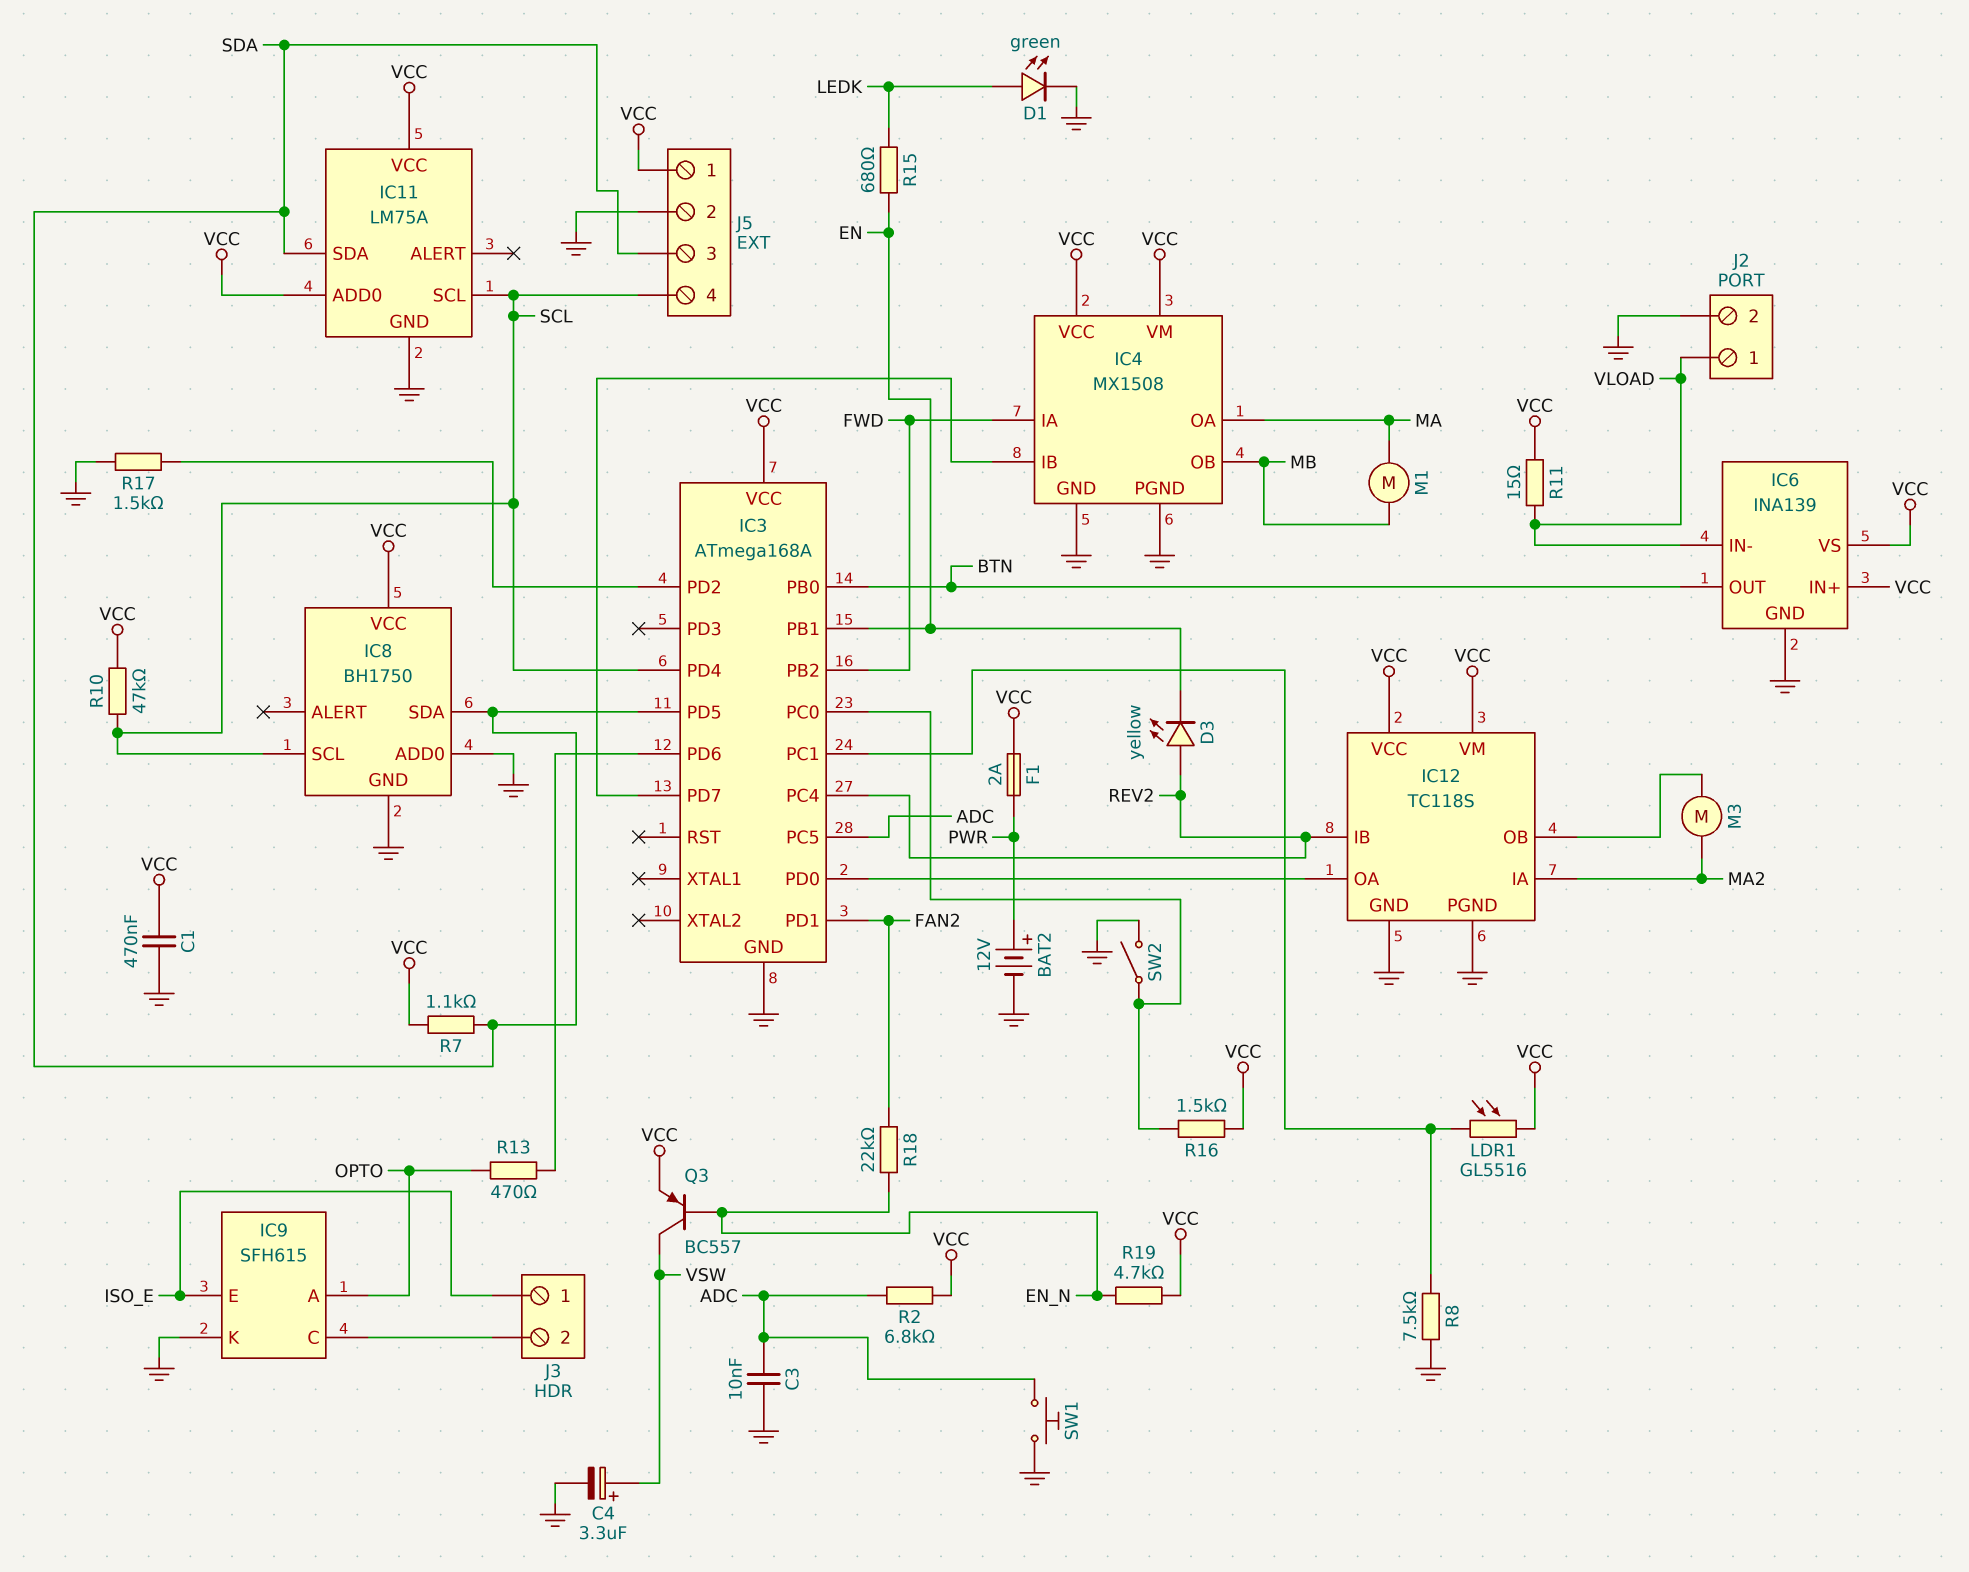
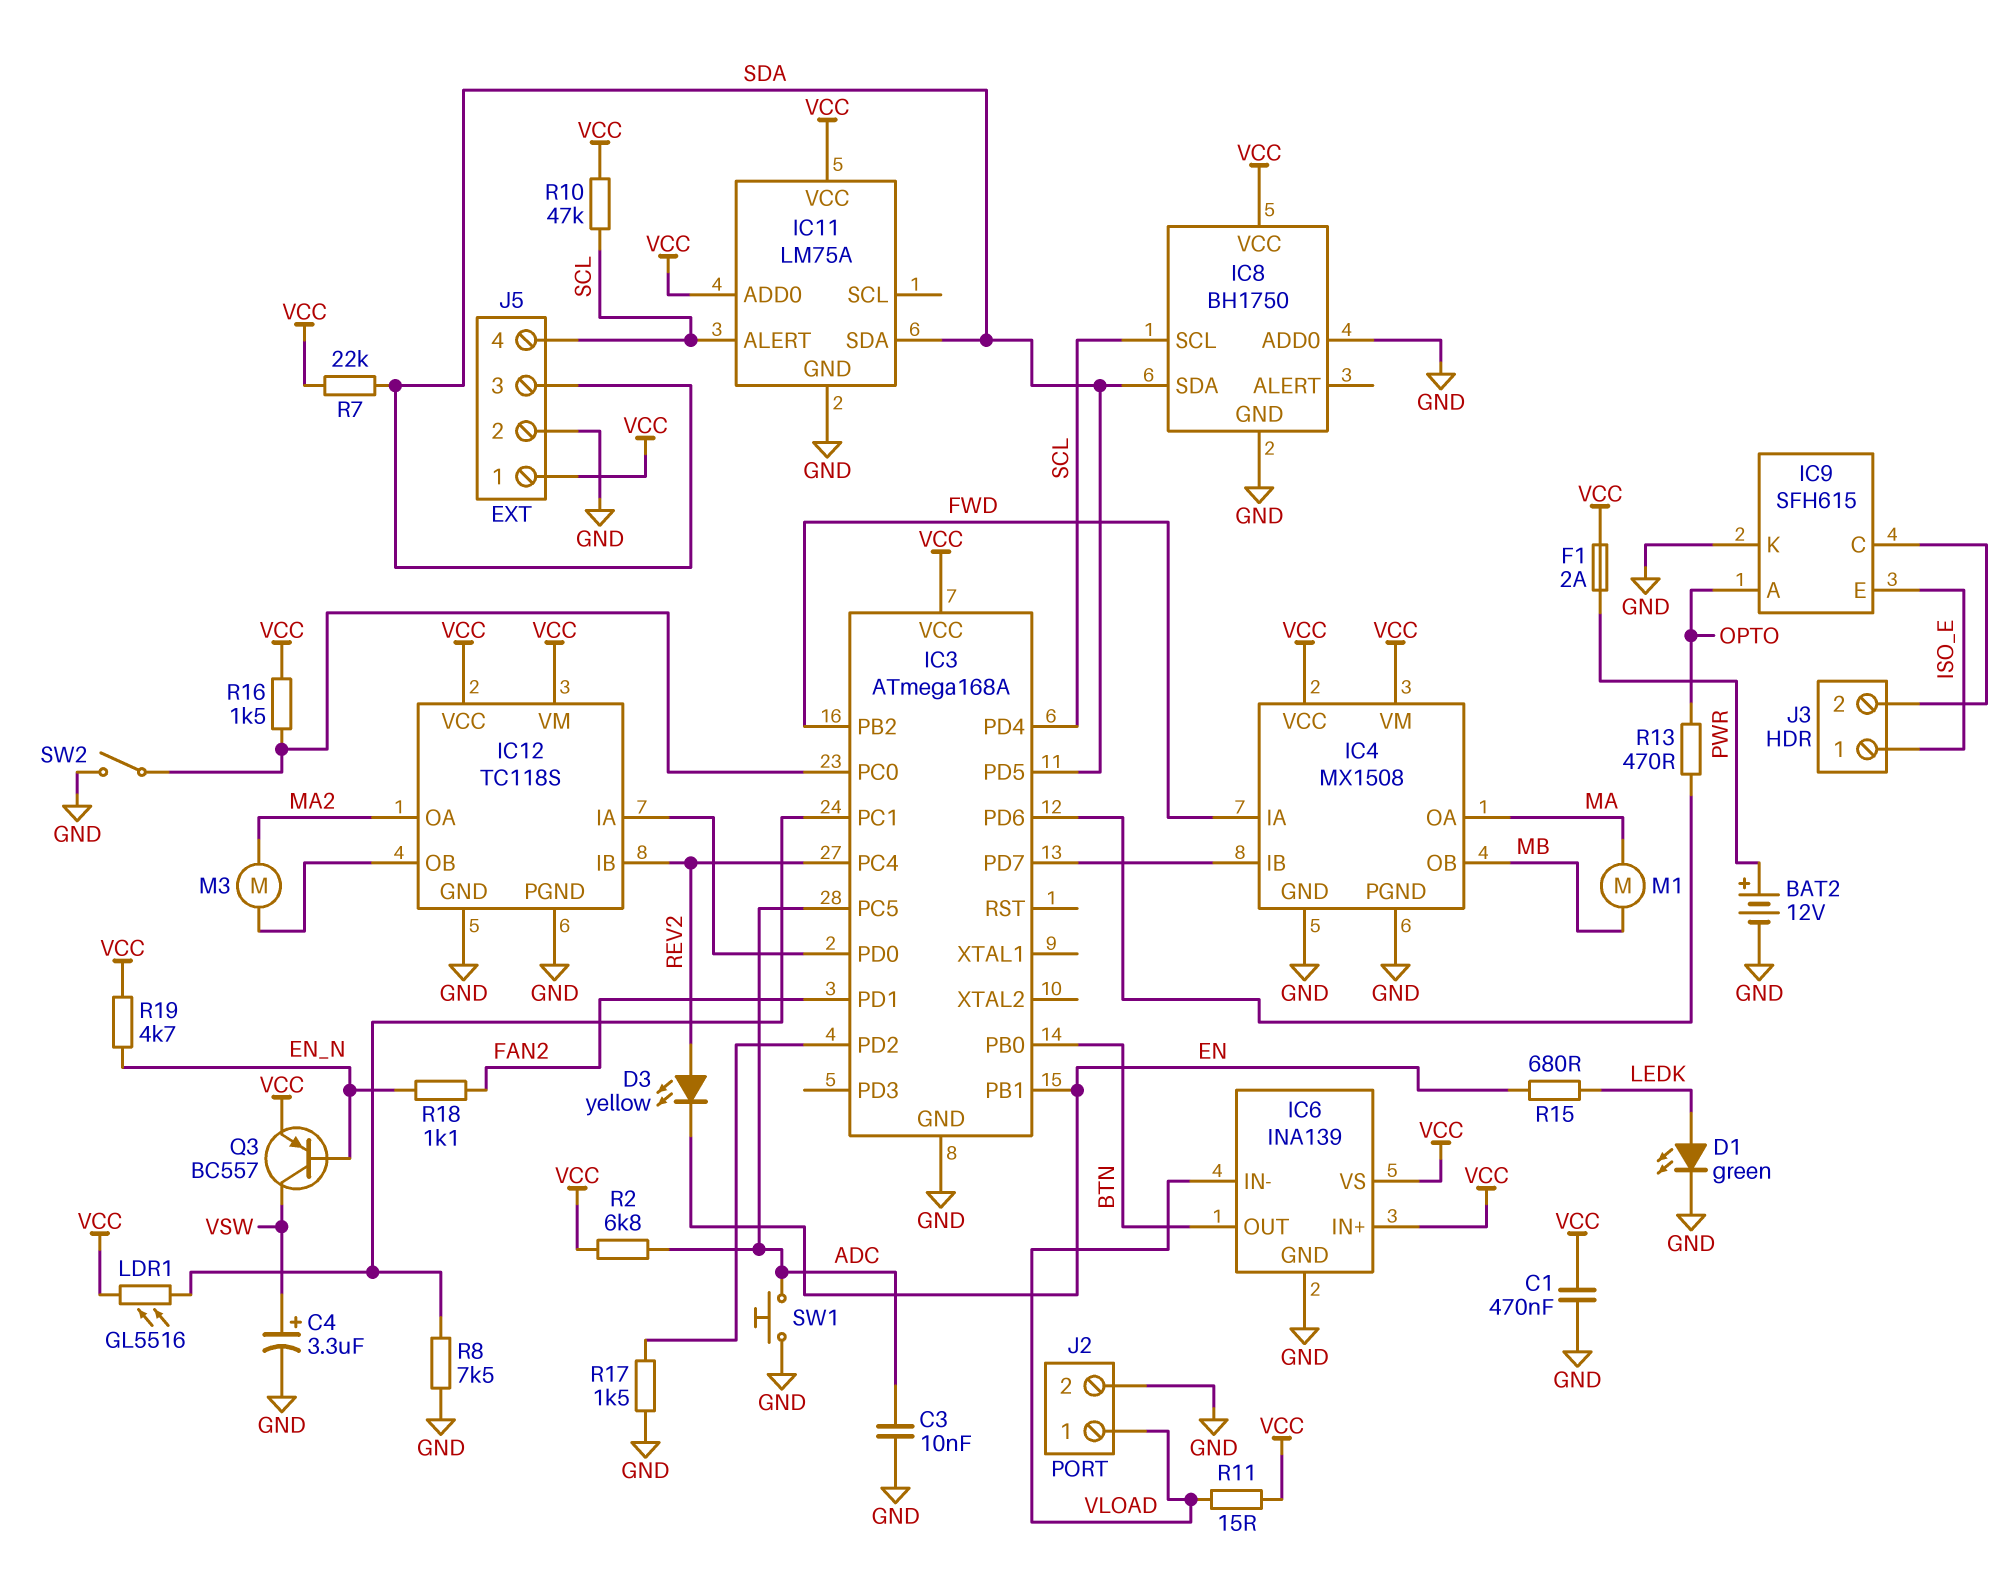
IC11 pin ALERT: none -> SCL
IC11 pin SCL: SCL -> none
IC12 pin IA: MA2 -> IC3/PD0
IC12 pin OA: IC3/PD0 -> MA2
R7: 1.1k (SDA, VCC) -> 22k (SDA, VCC)
R18: 22k (EN_N, FAN2) -> 1.1k (EN_N, FAN2)

